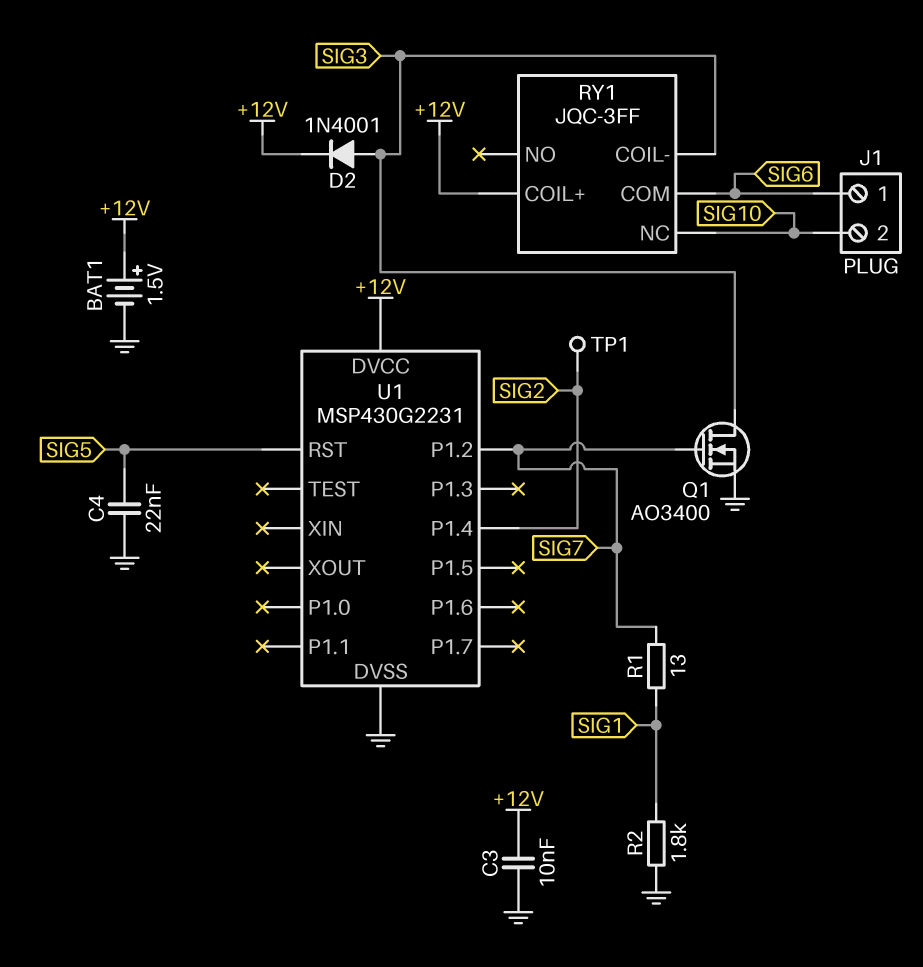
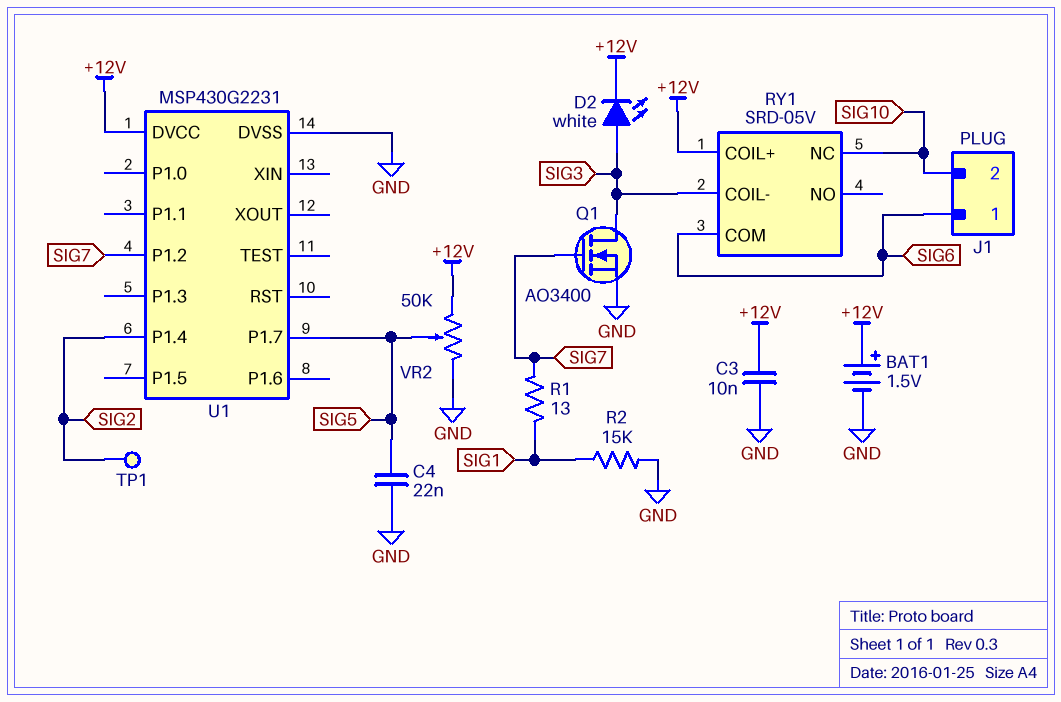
D2: diode 1N4001 (A SIG3, K +12V) -> LED white (A SIG3, K +12V)
R2: 1.8k (GND, SIG1) -> 15k (GND, SIG1)
RY1: JQC-3FF -> SRD-05V
U1 pin P1.7: none -> SIG5
U1 pin RST: SIG5 -> none
VR2: none -> 50k (+12V, GND, wiper SIG5)

